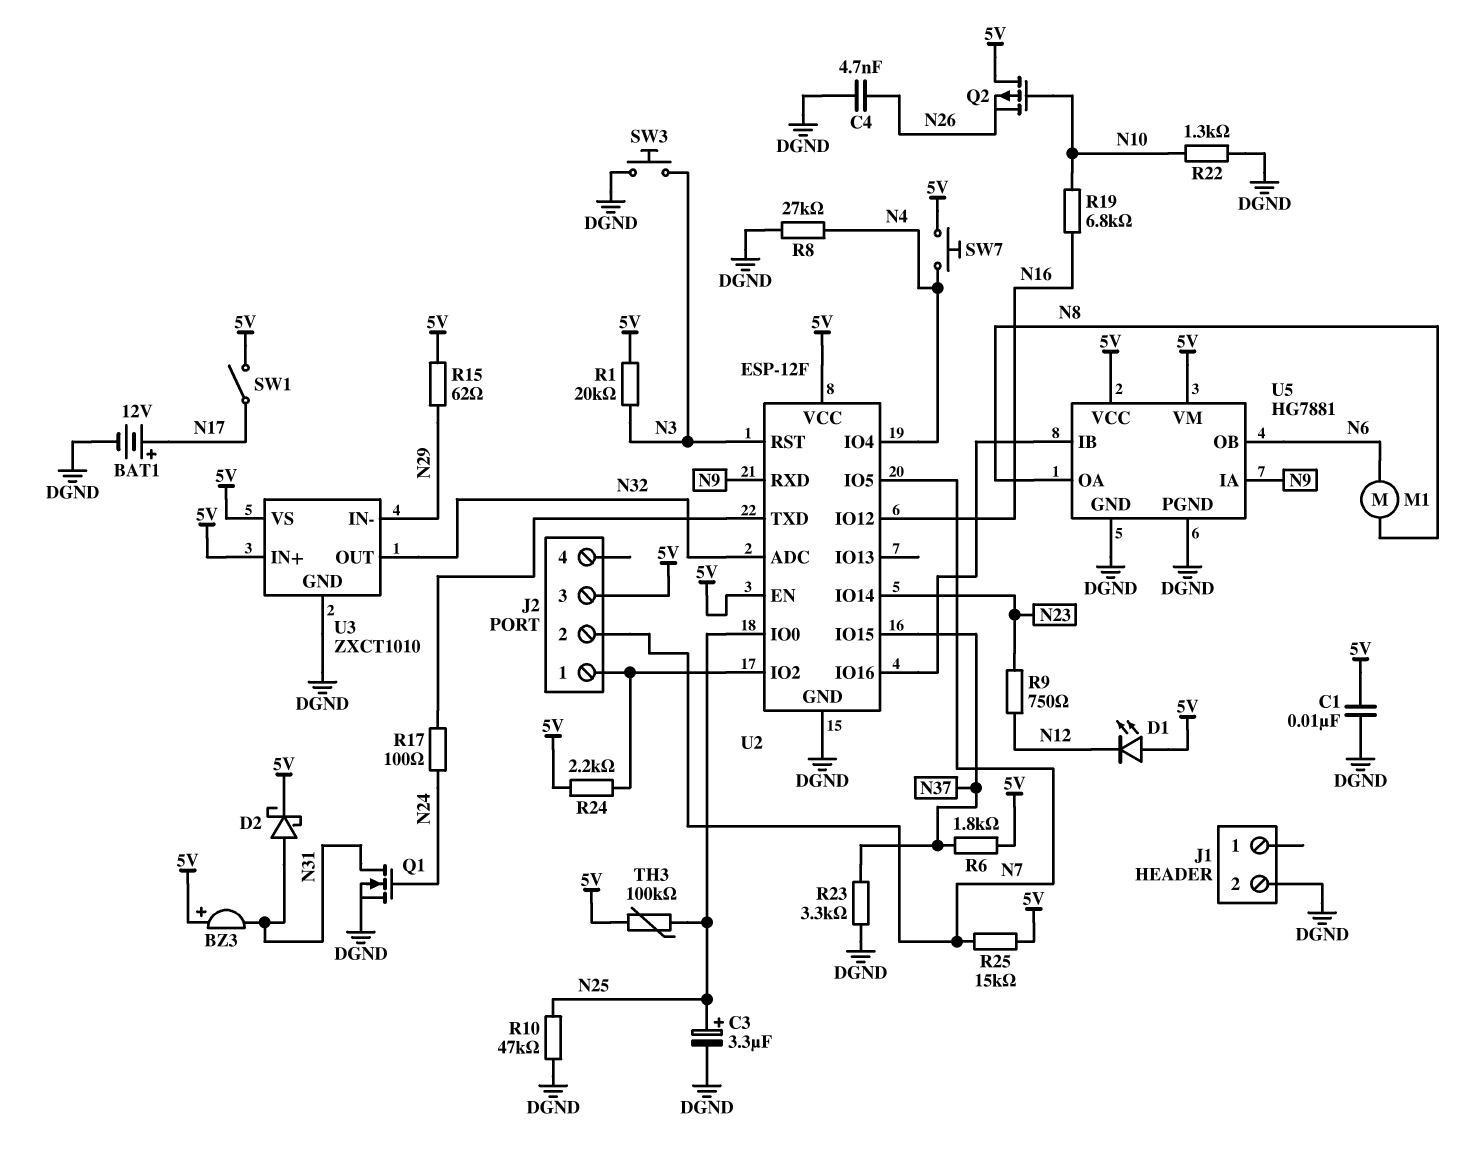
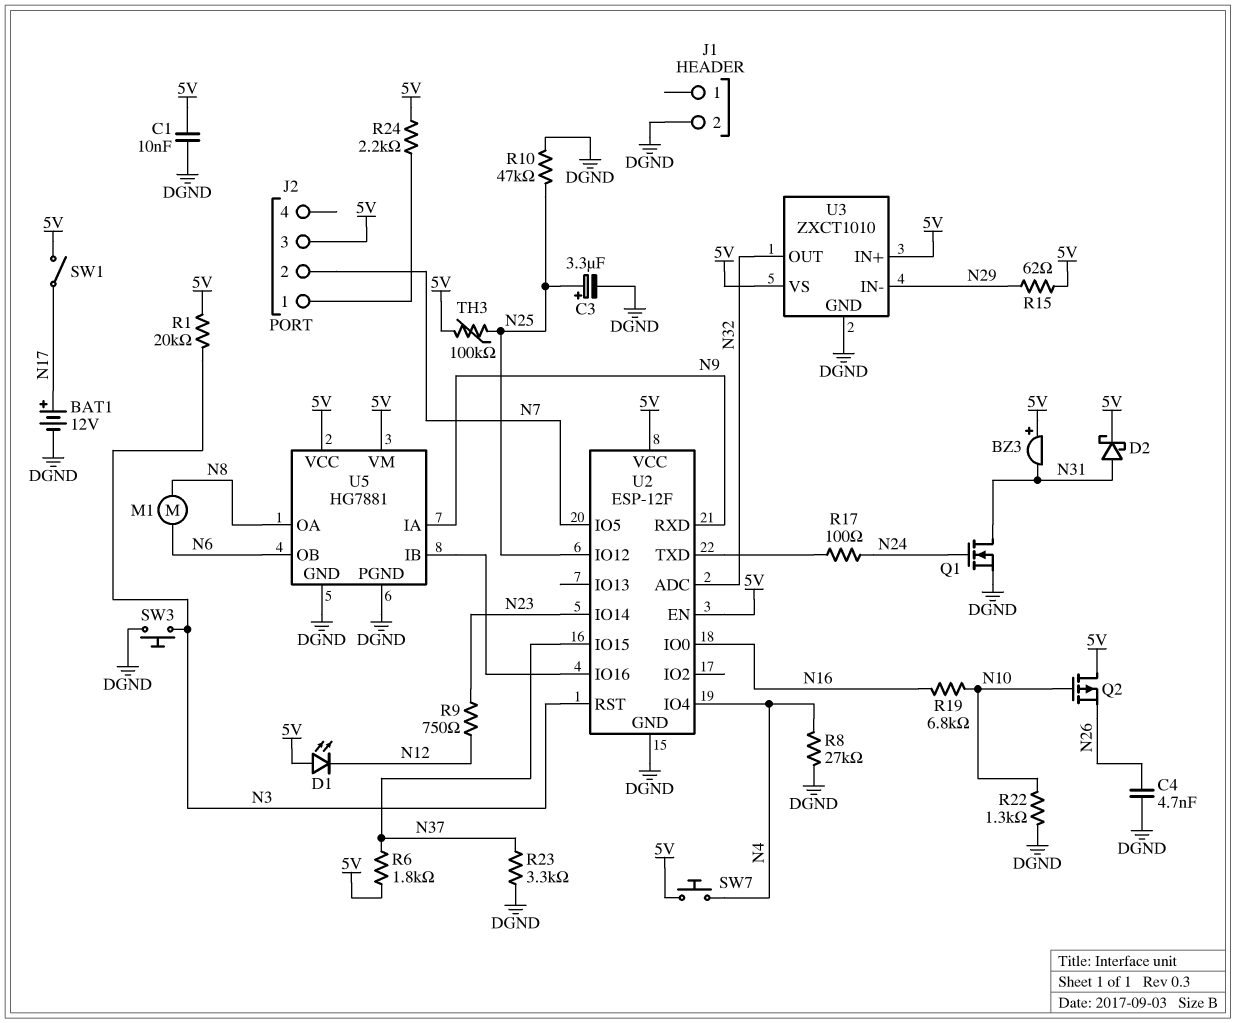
R25: 15k (5V, N7) -> none
U2 pin IO0: N25 -> N16
U2 pin IO2: J2/1 -> none
U2 pin IO12: N16 -> N25

